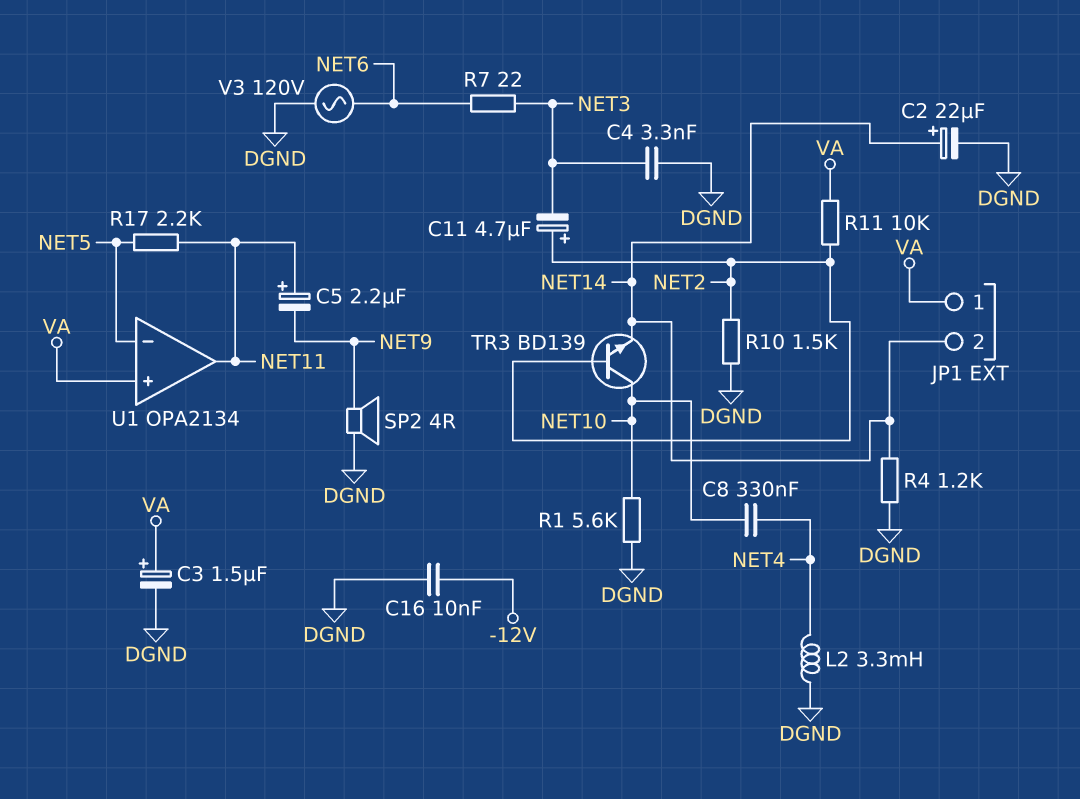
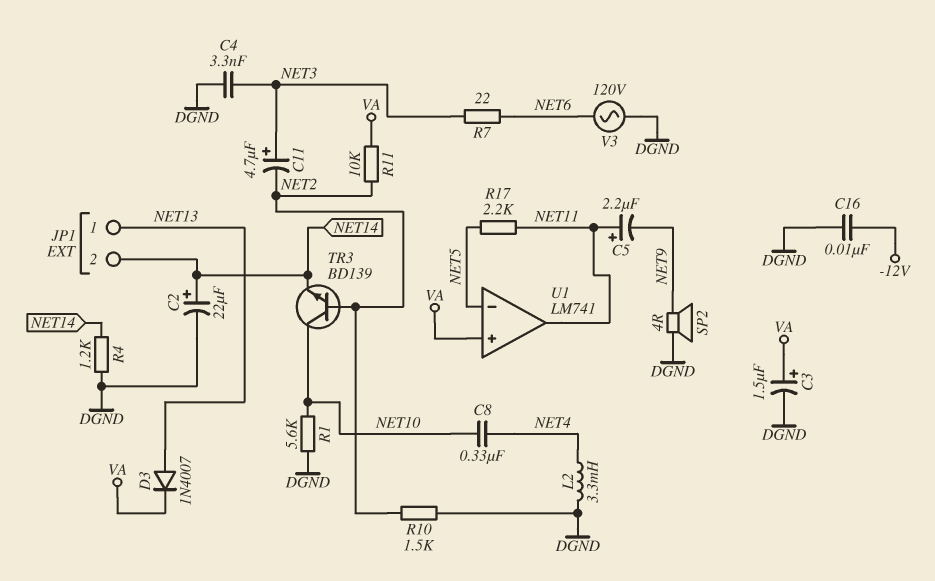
C11: 4.7uF (plus NET2, minus NET3) -> 4.7uF (plus NET3, minus NET2)
D3: none -> diode 1N4007 (A NET13, K VA)
JP1 pin 1: VA -> NET13
U1: OPA2134 -> LM741

